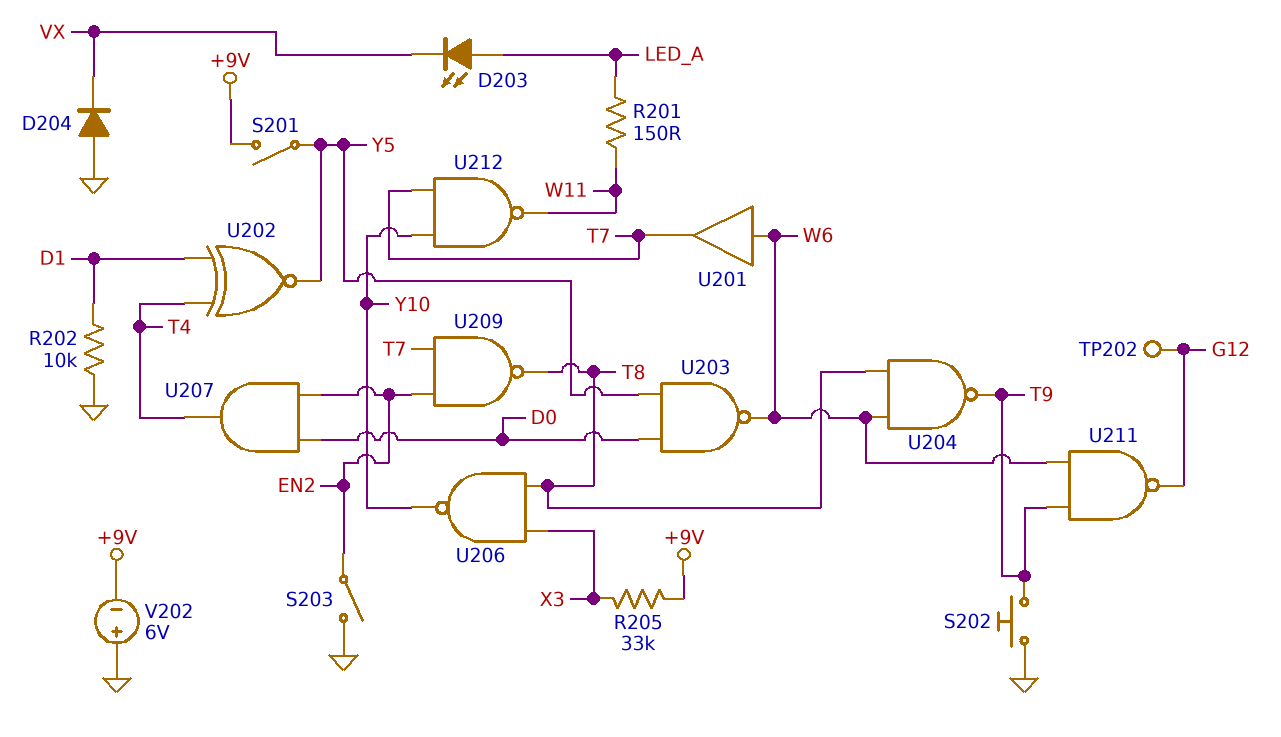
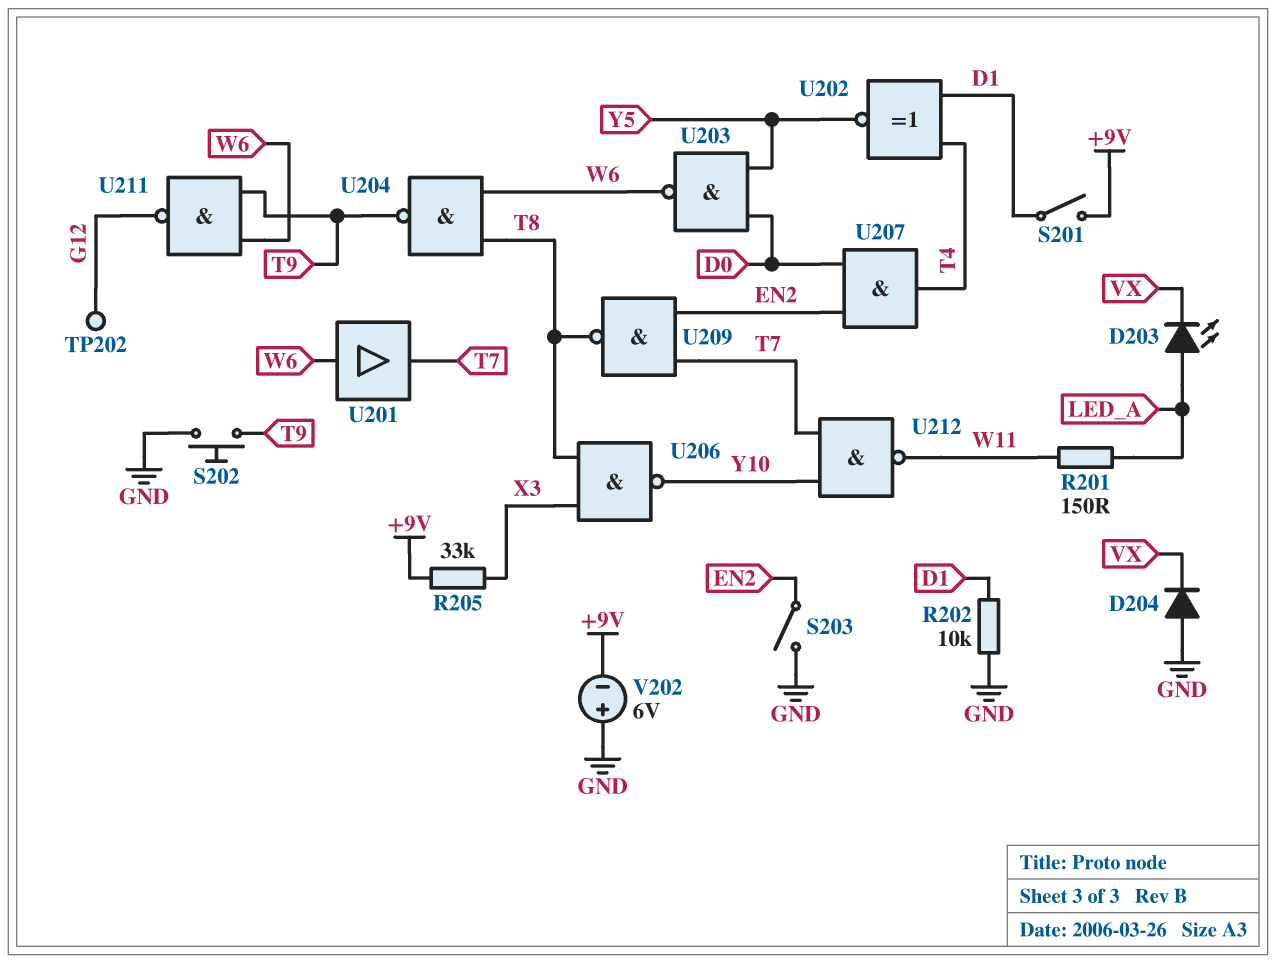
S201: switch (+9V, Y5) -> switch (+9V, D1)

